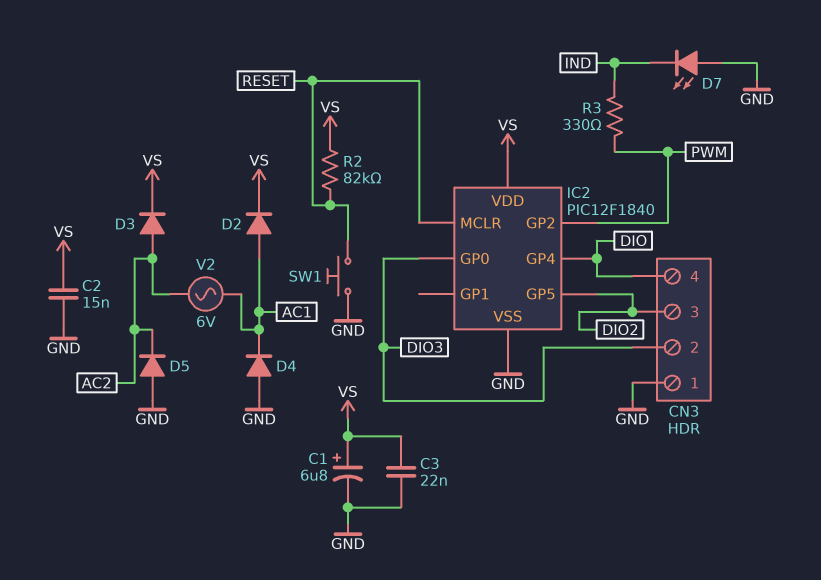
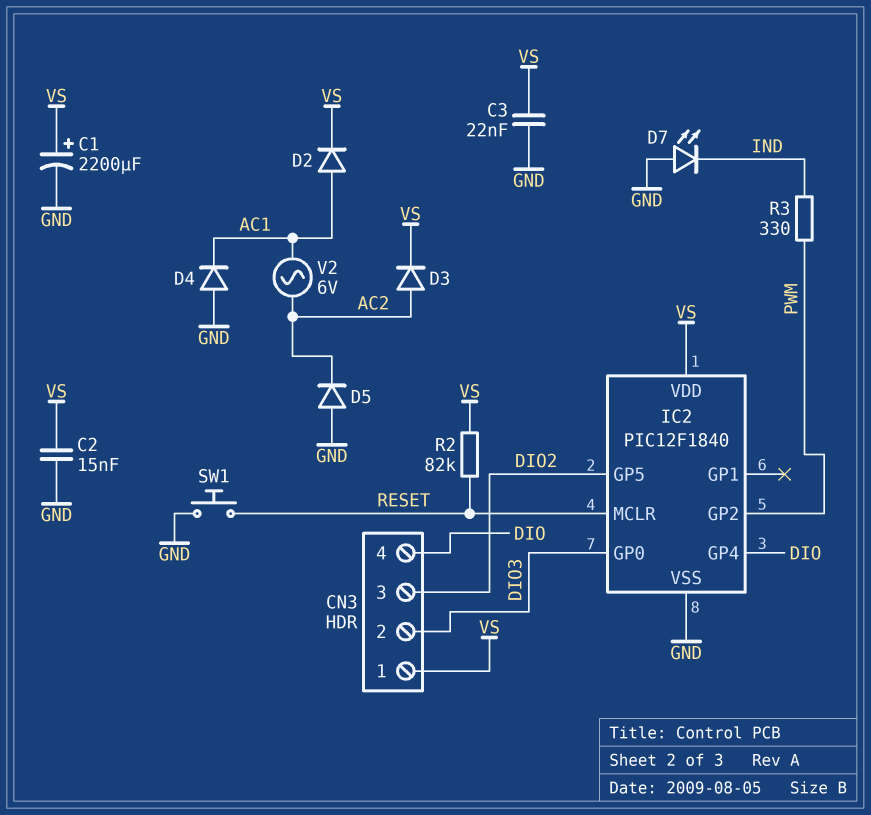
C1: 6.8uF (plus VS, minus GND) -> 2200uF (plus VS, minus GND)
CN3 pin 1: GND -> VS

